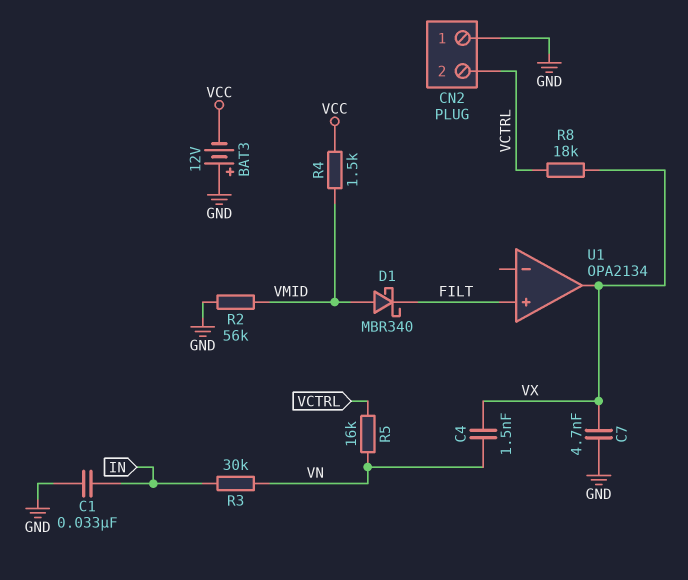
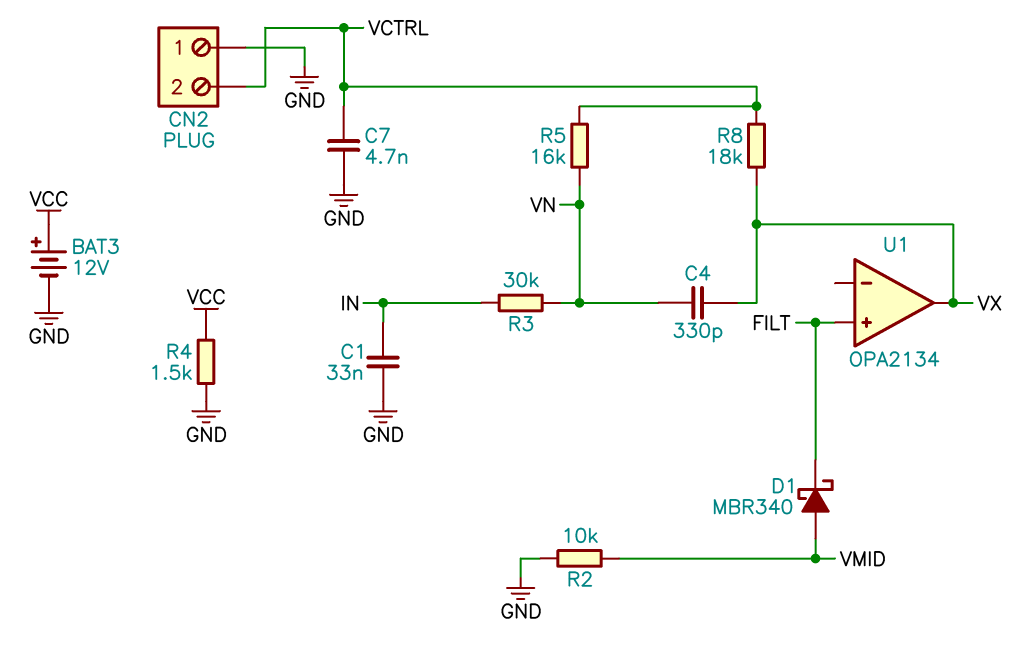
BAT3: 12V (plus GND, minus VCC) -> 12V (plus VCC, minus GND)
C4: 1.5nF (VN, VX) -> 330pF (VN, VX)
C7: 4.7nF (GND, VX) -> 4.7nF (GND, VCTRL)
R2: 56k (GND, VMID) -> 10k (GND, VMID)
R4: 1.5k (VCC, VMID) -> 1.5k (GND, VCC)

